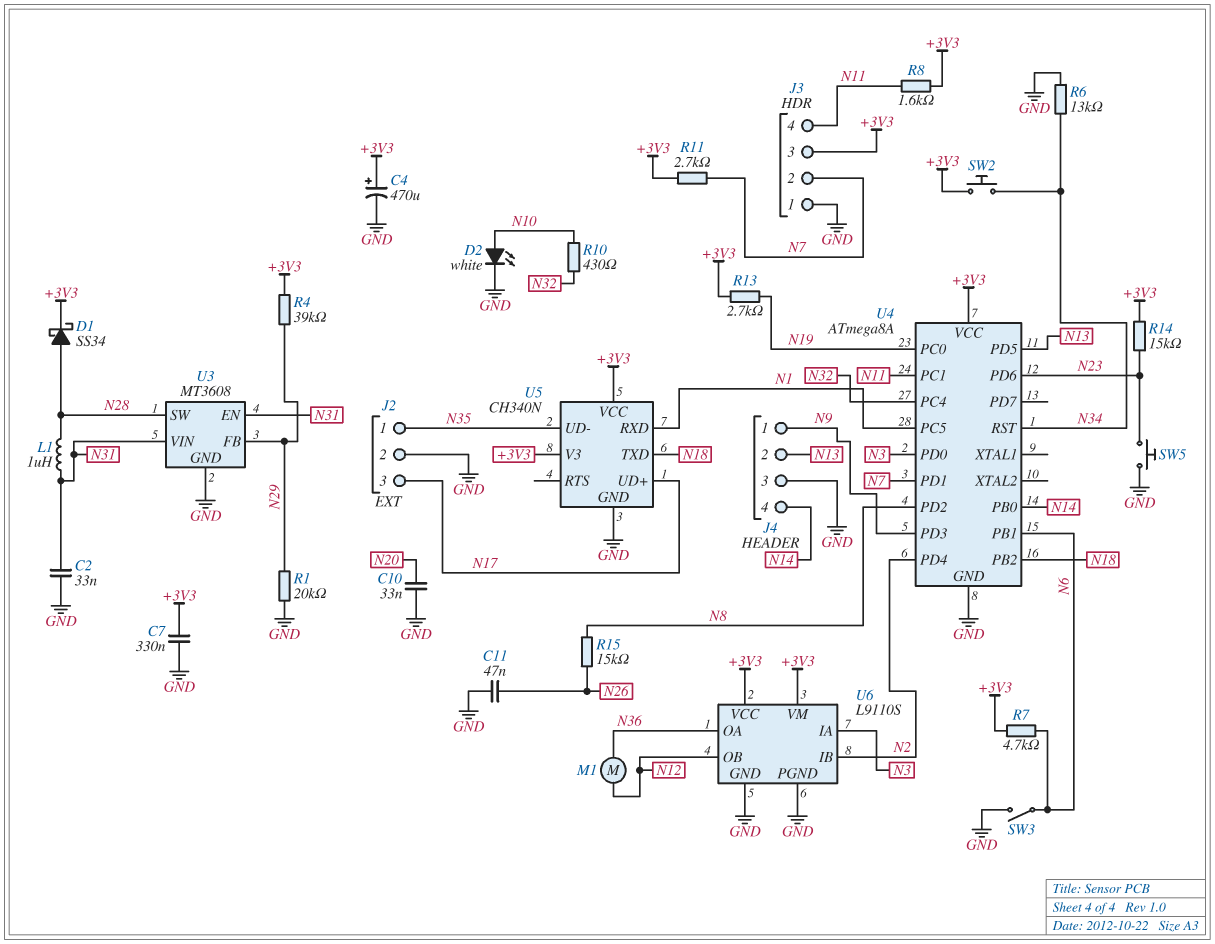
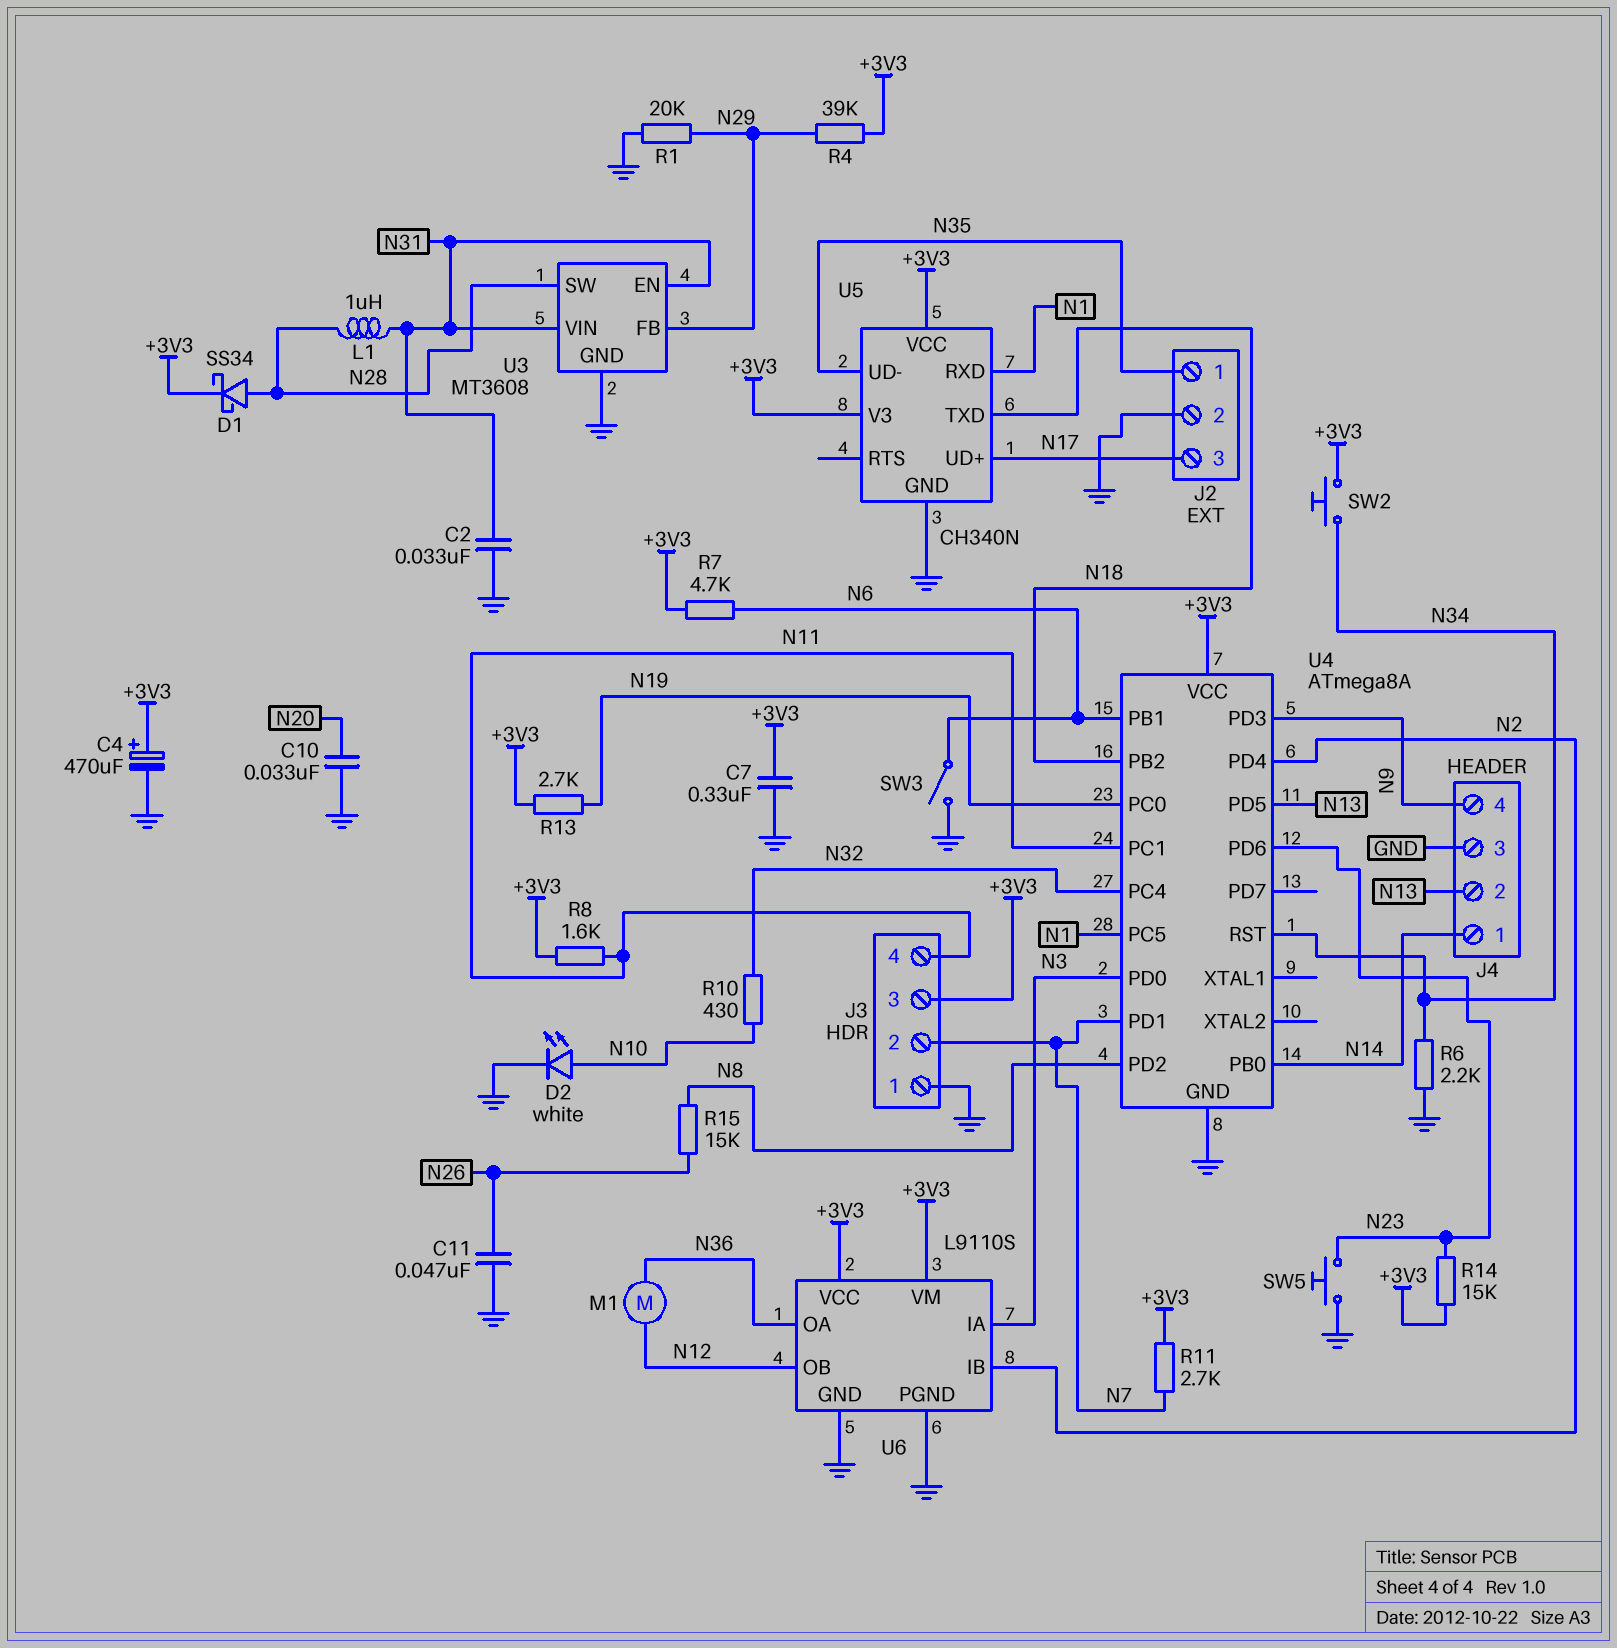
J4 pin 1: N9 -> N14
J4 pin 4: N14 -> N9
R6: 13k (GND, N34) -> 2.2k (GND, N34)

